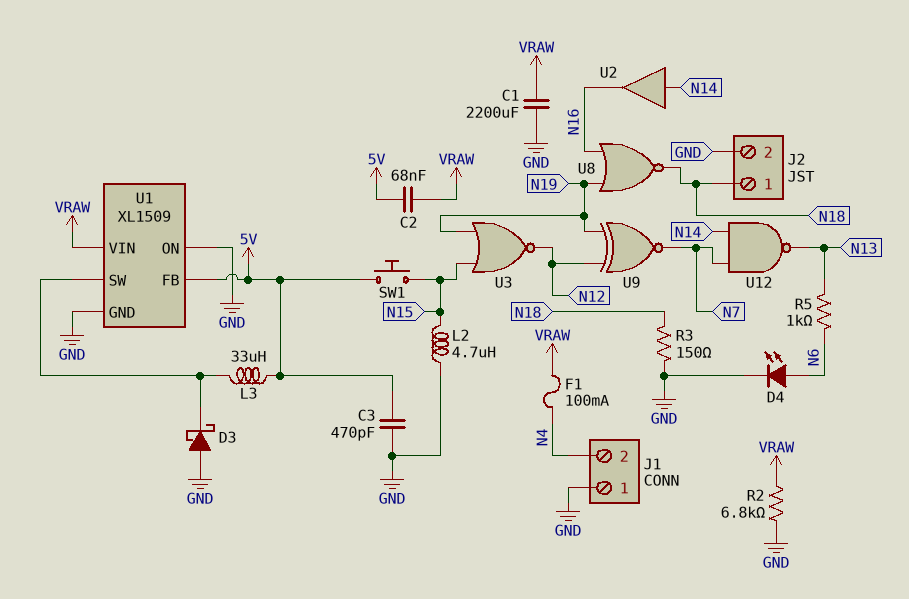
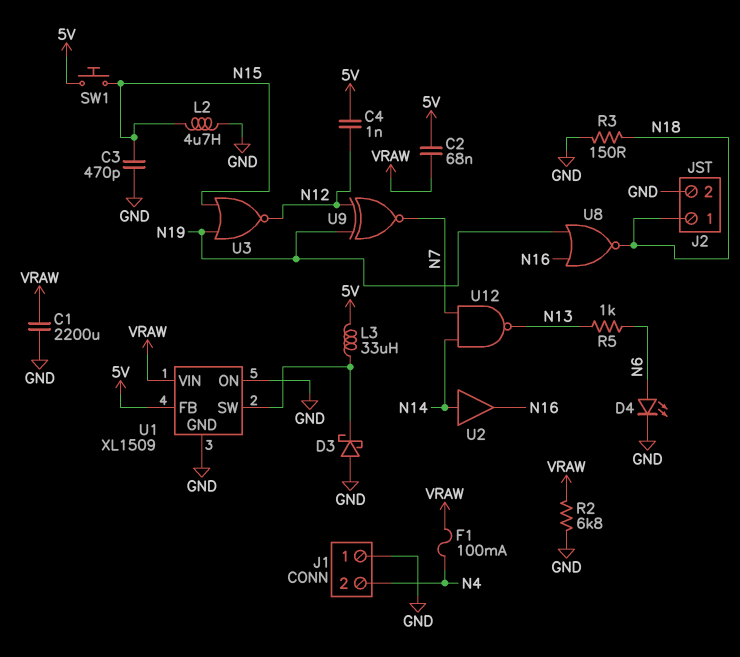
C3: 470pF (5V, GND) -> 470pF (GND, N15)
C4: none -> 1nF (5V, N12)

